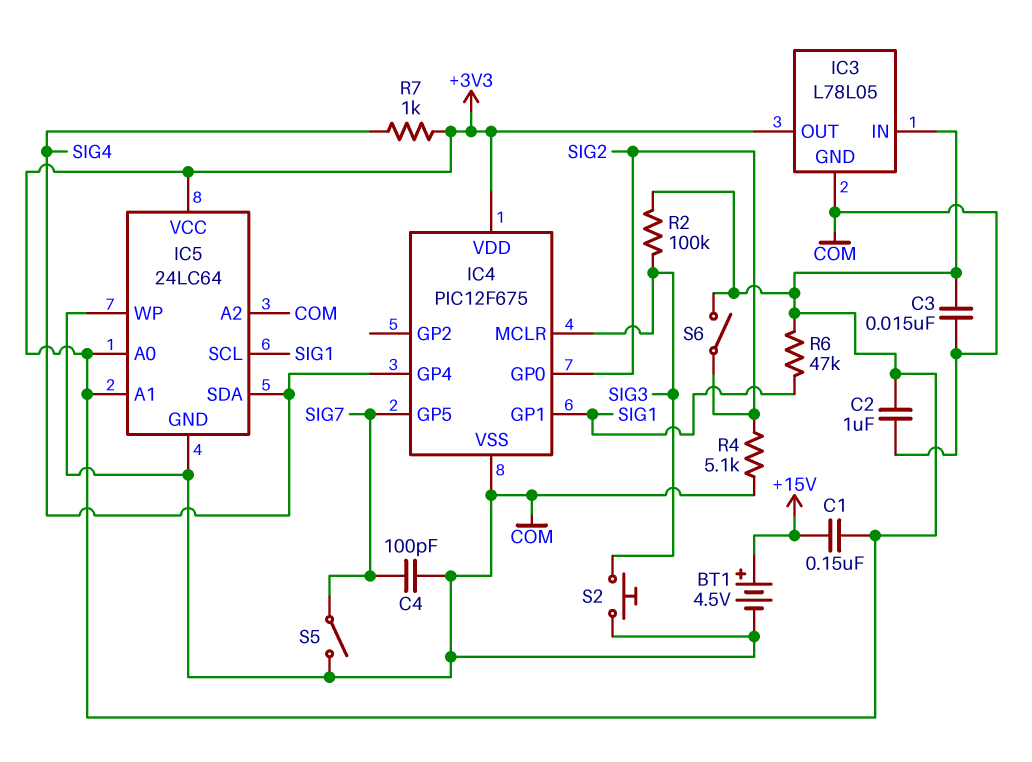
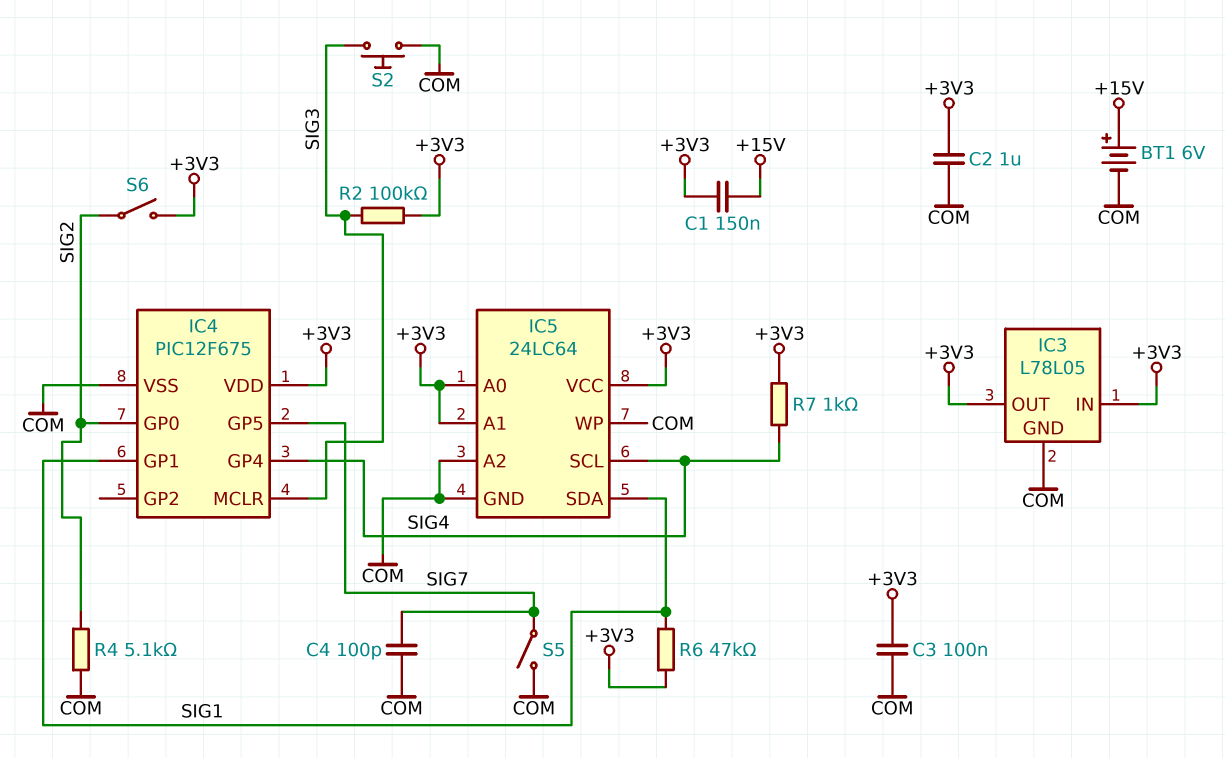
BT1: 4.5V (plus +15V, minus COM) -> 6V (plus +15V, minus COM)
C3: 15nF (+3V3, COM) -> 100nF (+3V3, COM)
IC5 pin SCL: SIG1 -> SIG4
IC5 pin SDA: SIG4 -> SIG1

